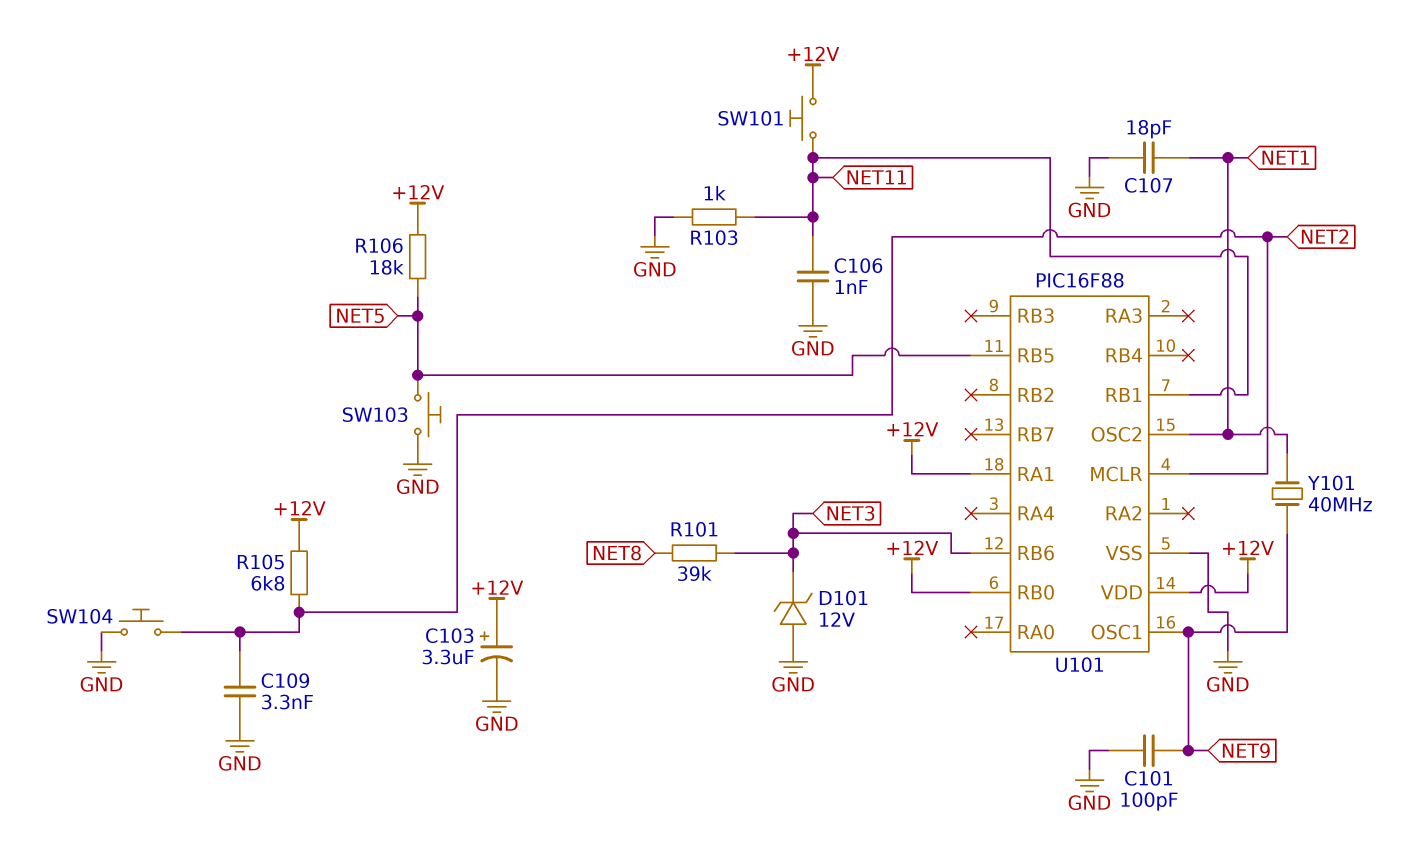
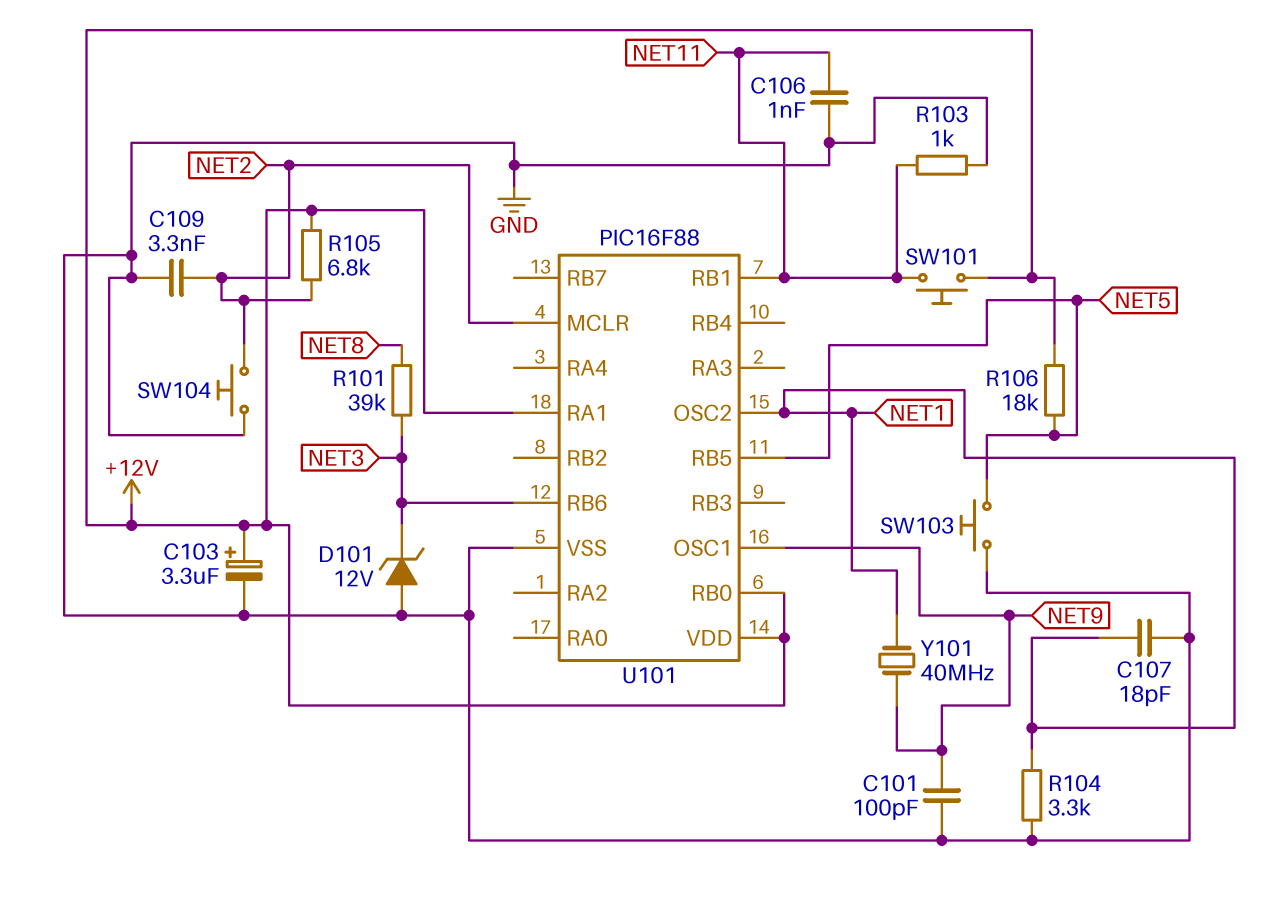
R104: none -> 3.3k (GND, NET1)

